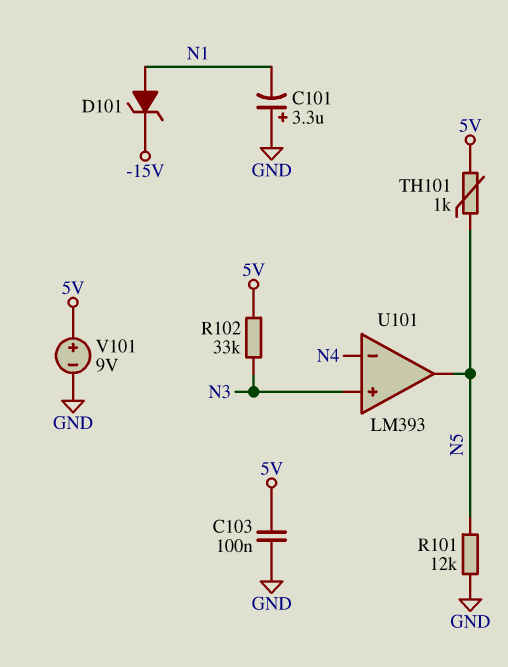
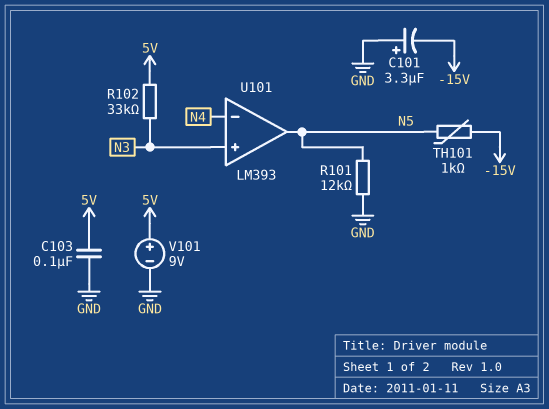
C101: 3.3uF (plus GND, minus N1) -> 3.3uF (plus GND, minus -15V)
D101: zener (A N1, K -15V) -> none
TH101: 1k (5V, N5) -> 1k (-15V, N5)

